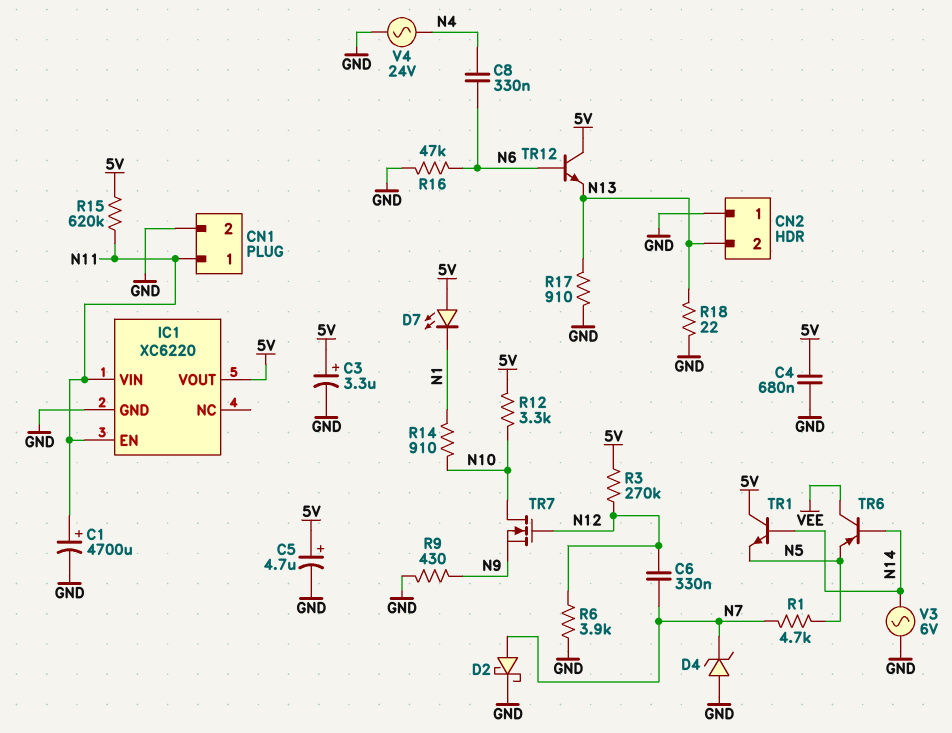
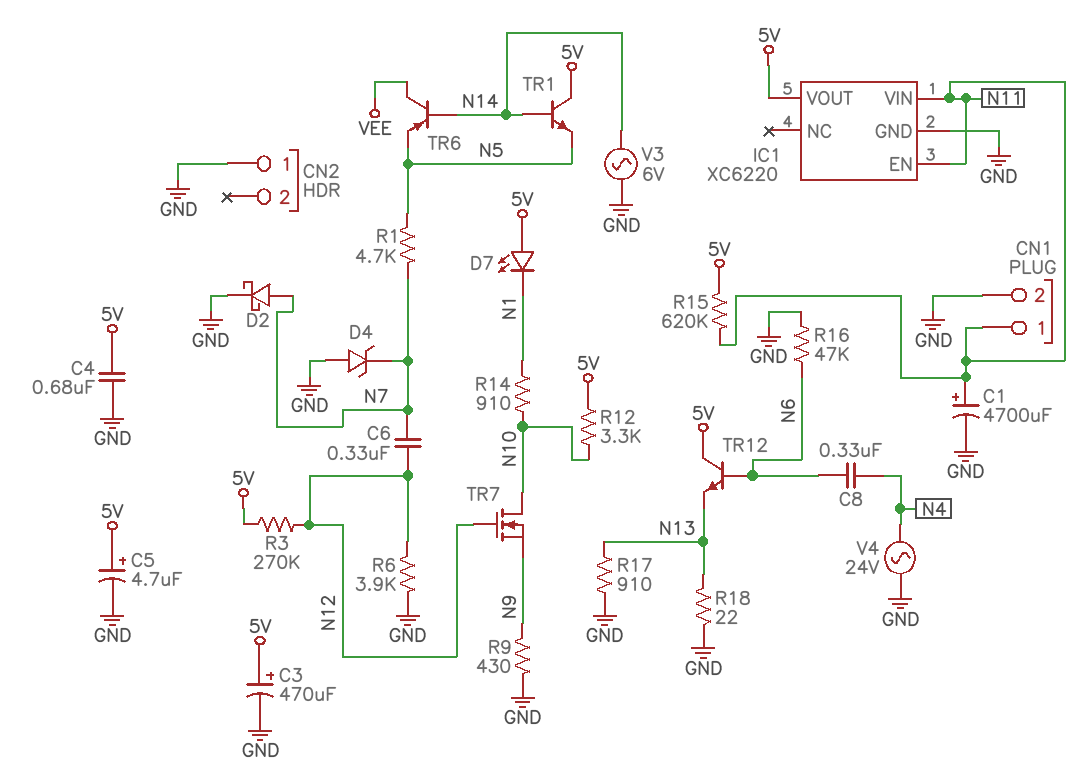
C3: 3.3uF (plus 5V, minus GND) -> 470uF (plus 5V, minus GND)
CN2 pin 2: N13 -> none

